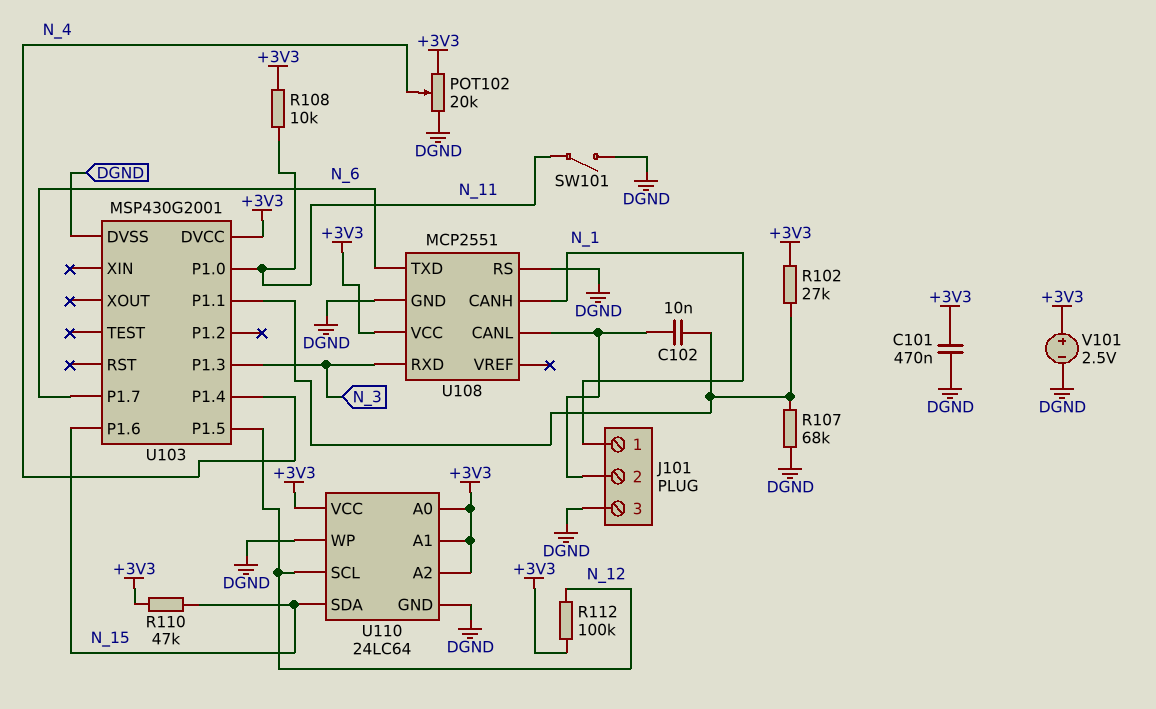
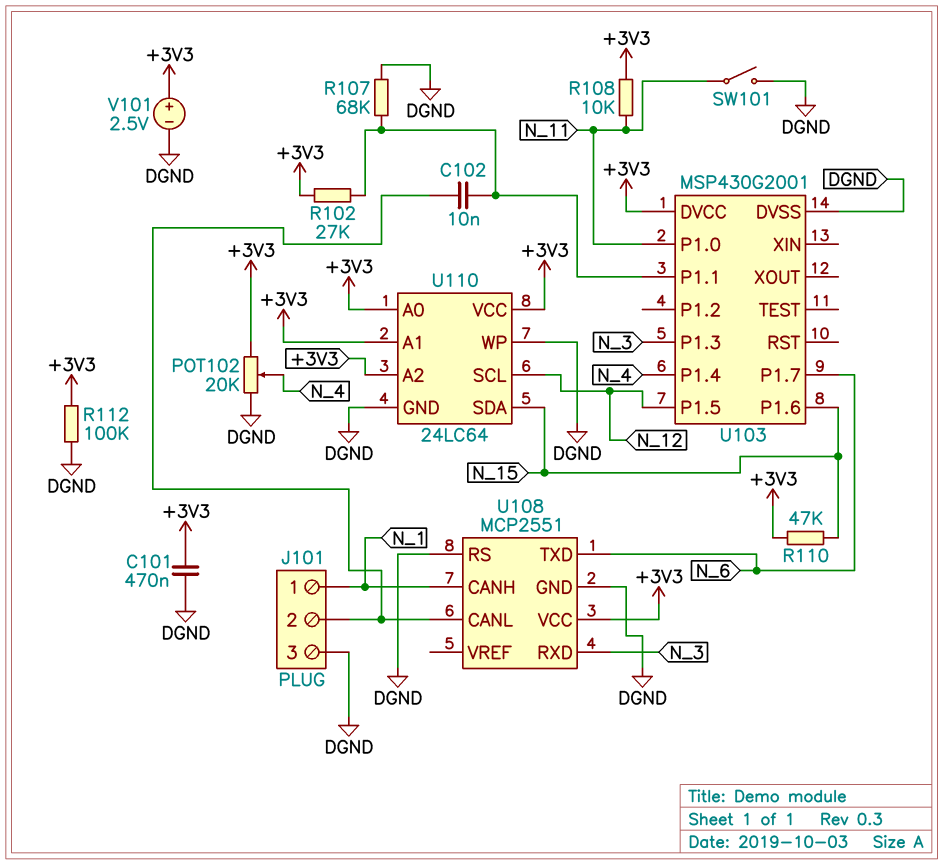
R112: 100k (+3V3, N_12) -> 100k (+3V3, DGND)

